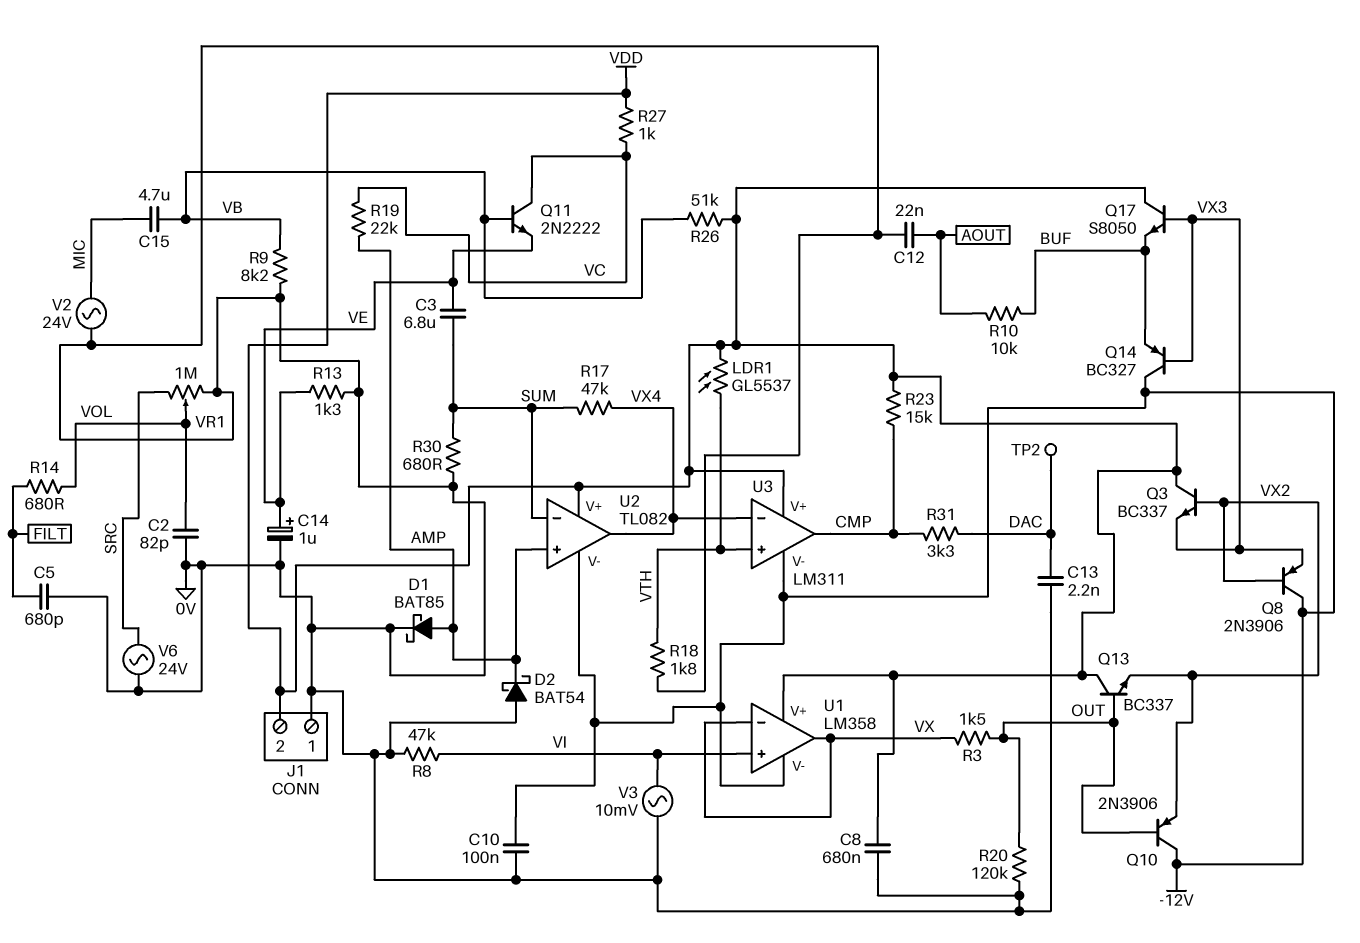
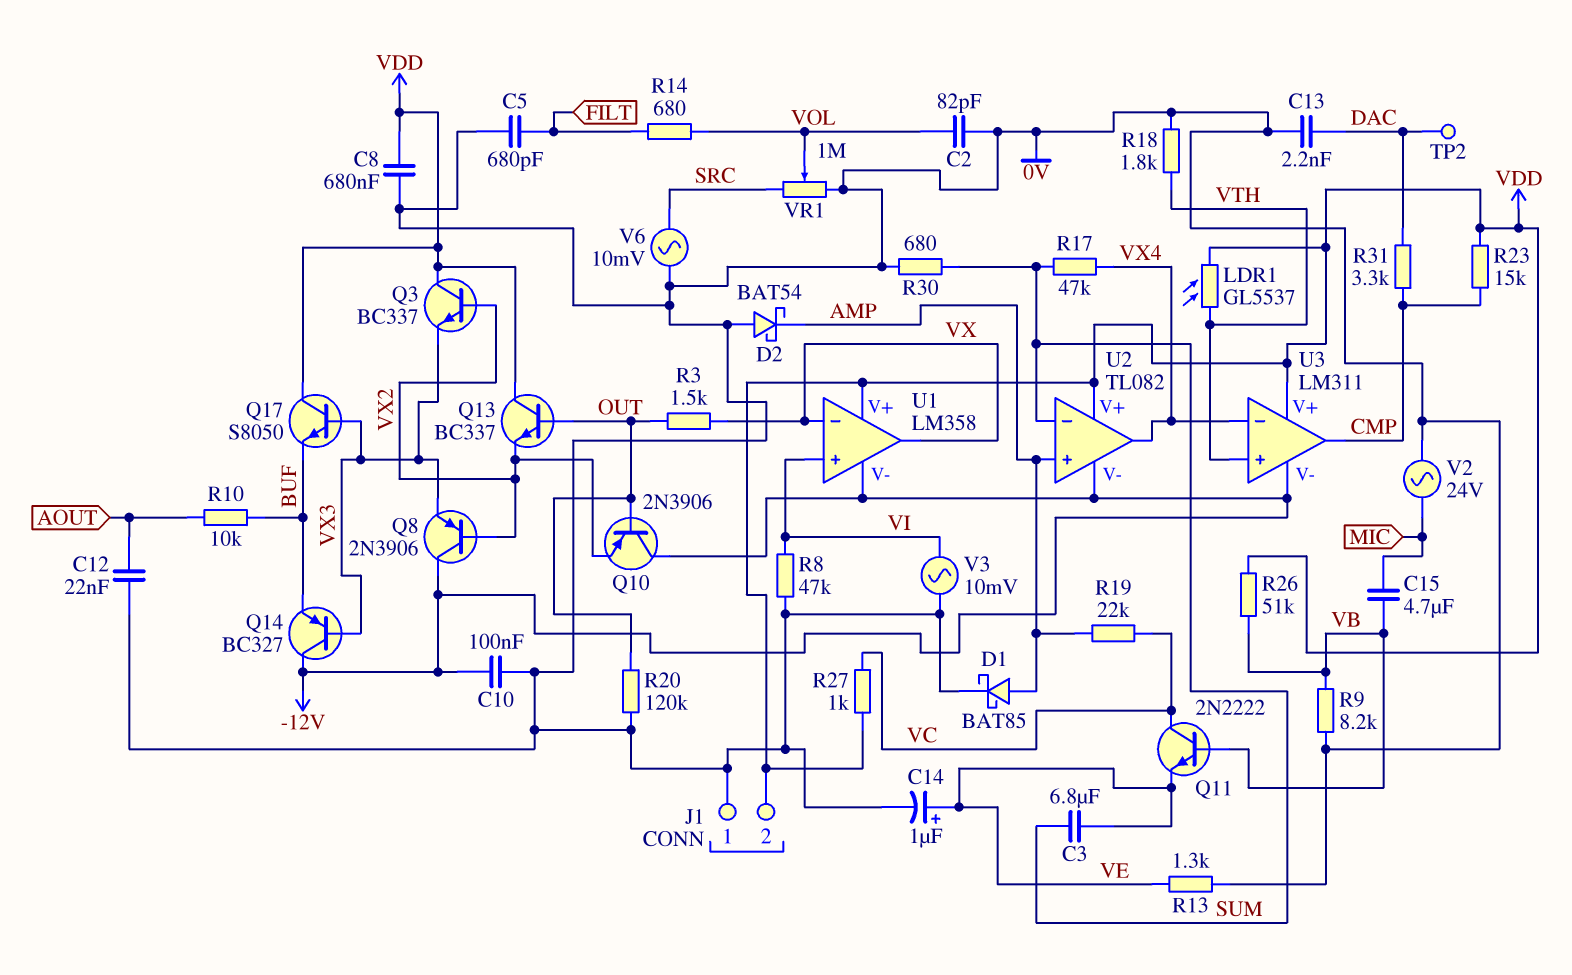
V6: AC 24V (0V, SRC) -> AC 10mV (0V, SRC)

